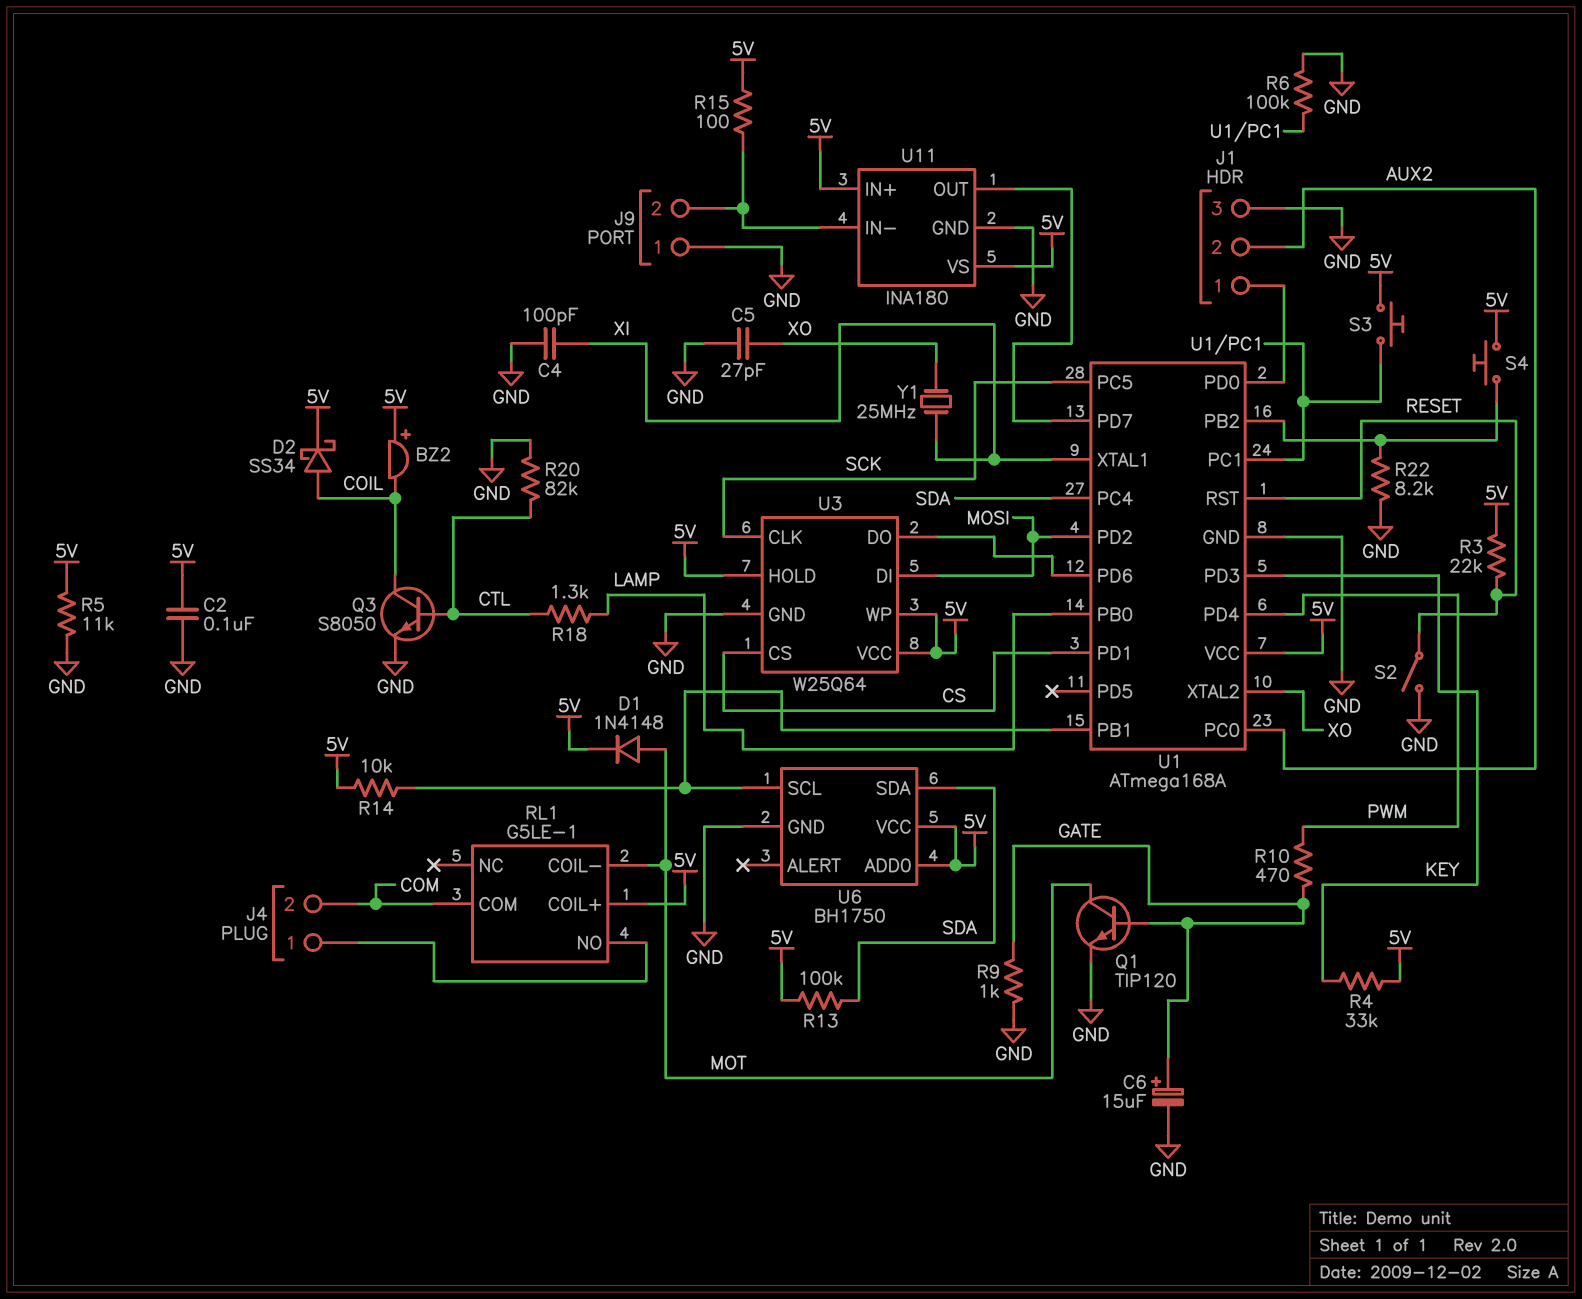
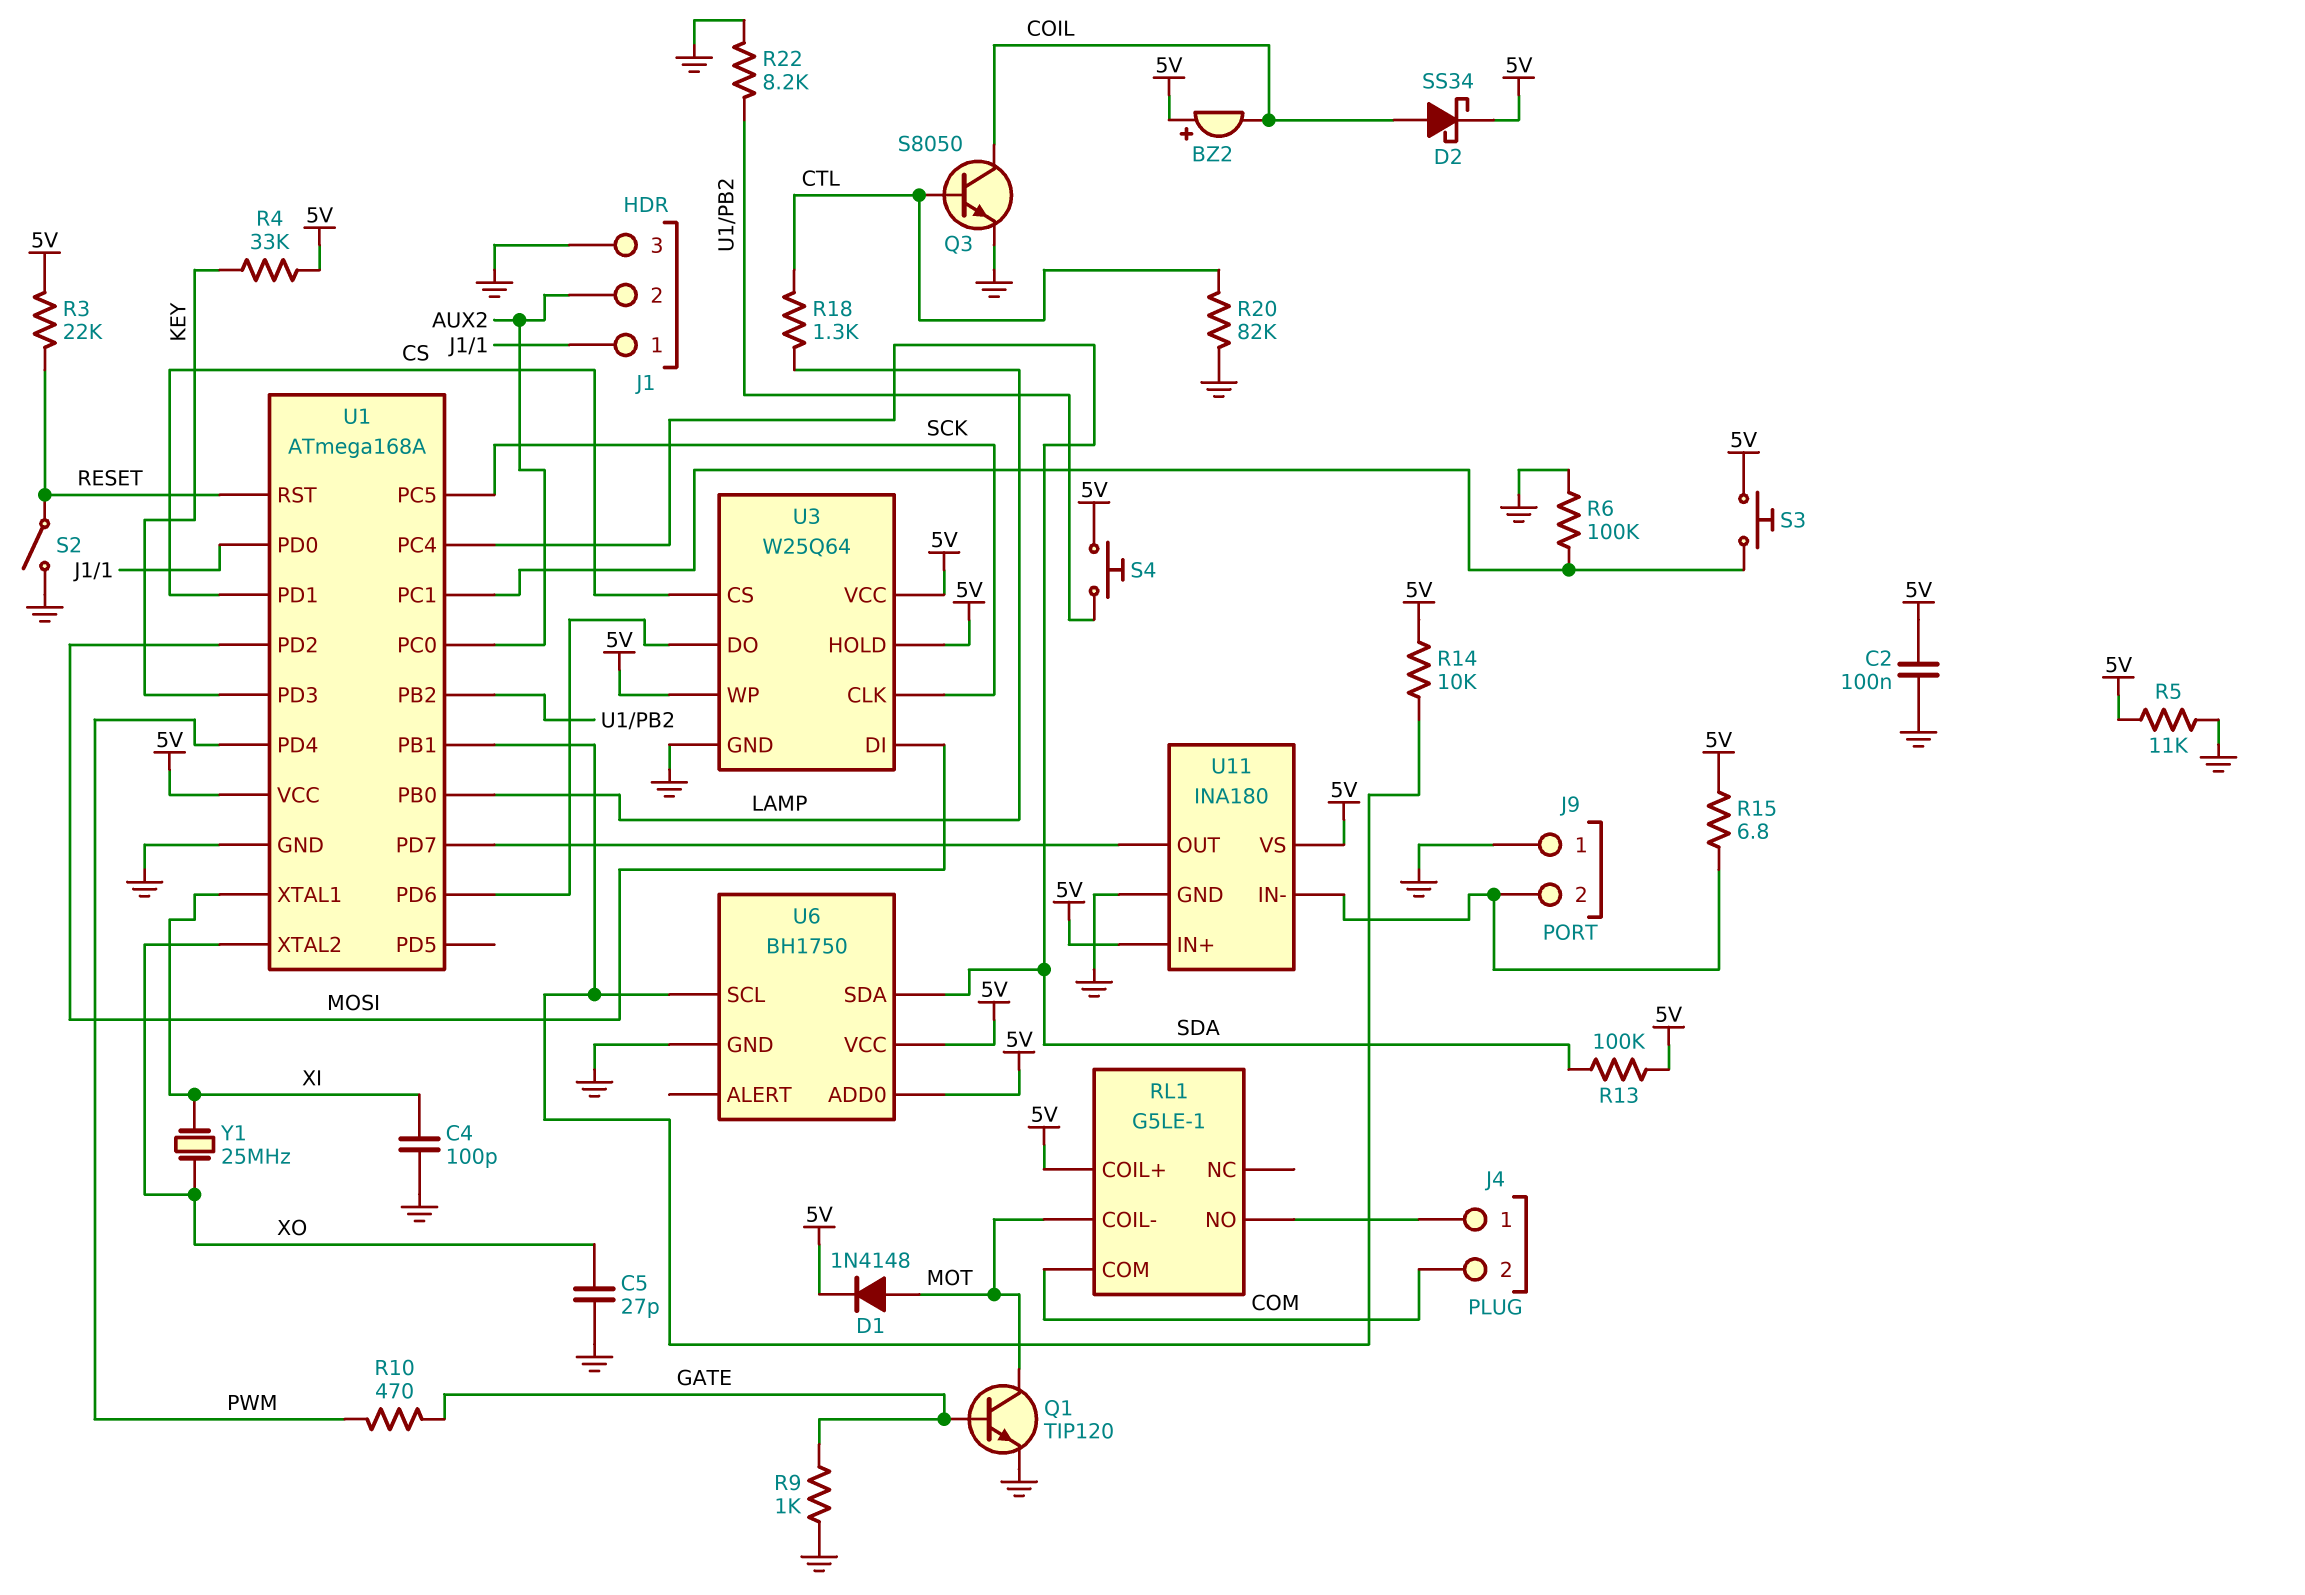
C6: 15uF (plus GATE, minus GND) -> none
R15: 100 (5V, J9/2) -> 6.8 (5V, J9/2)

